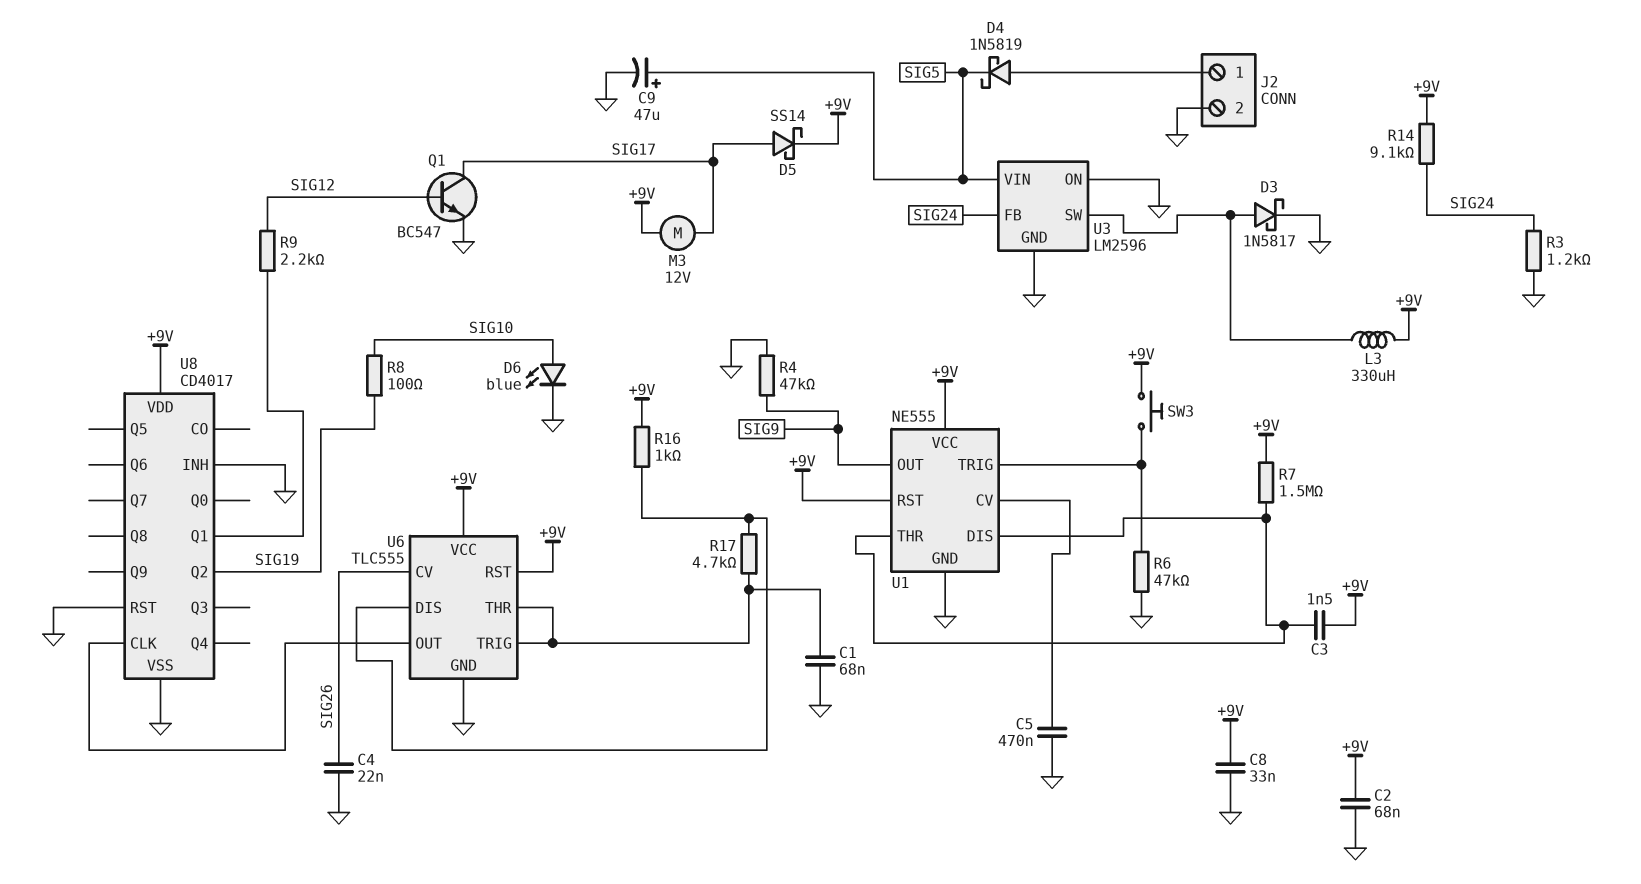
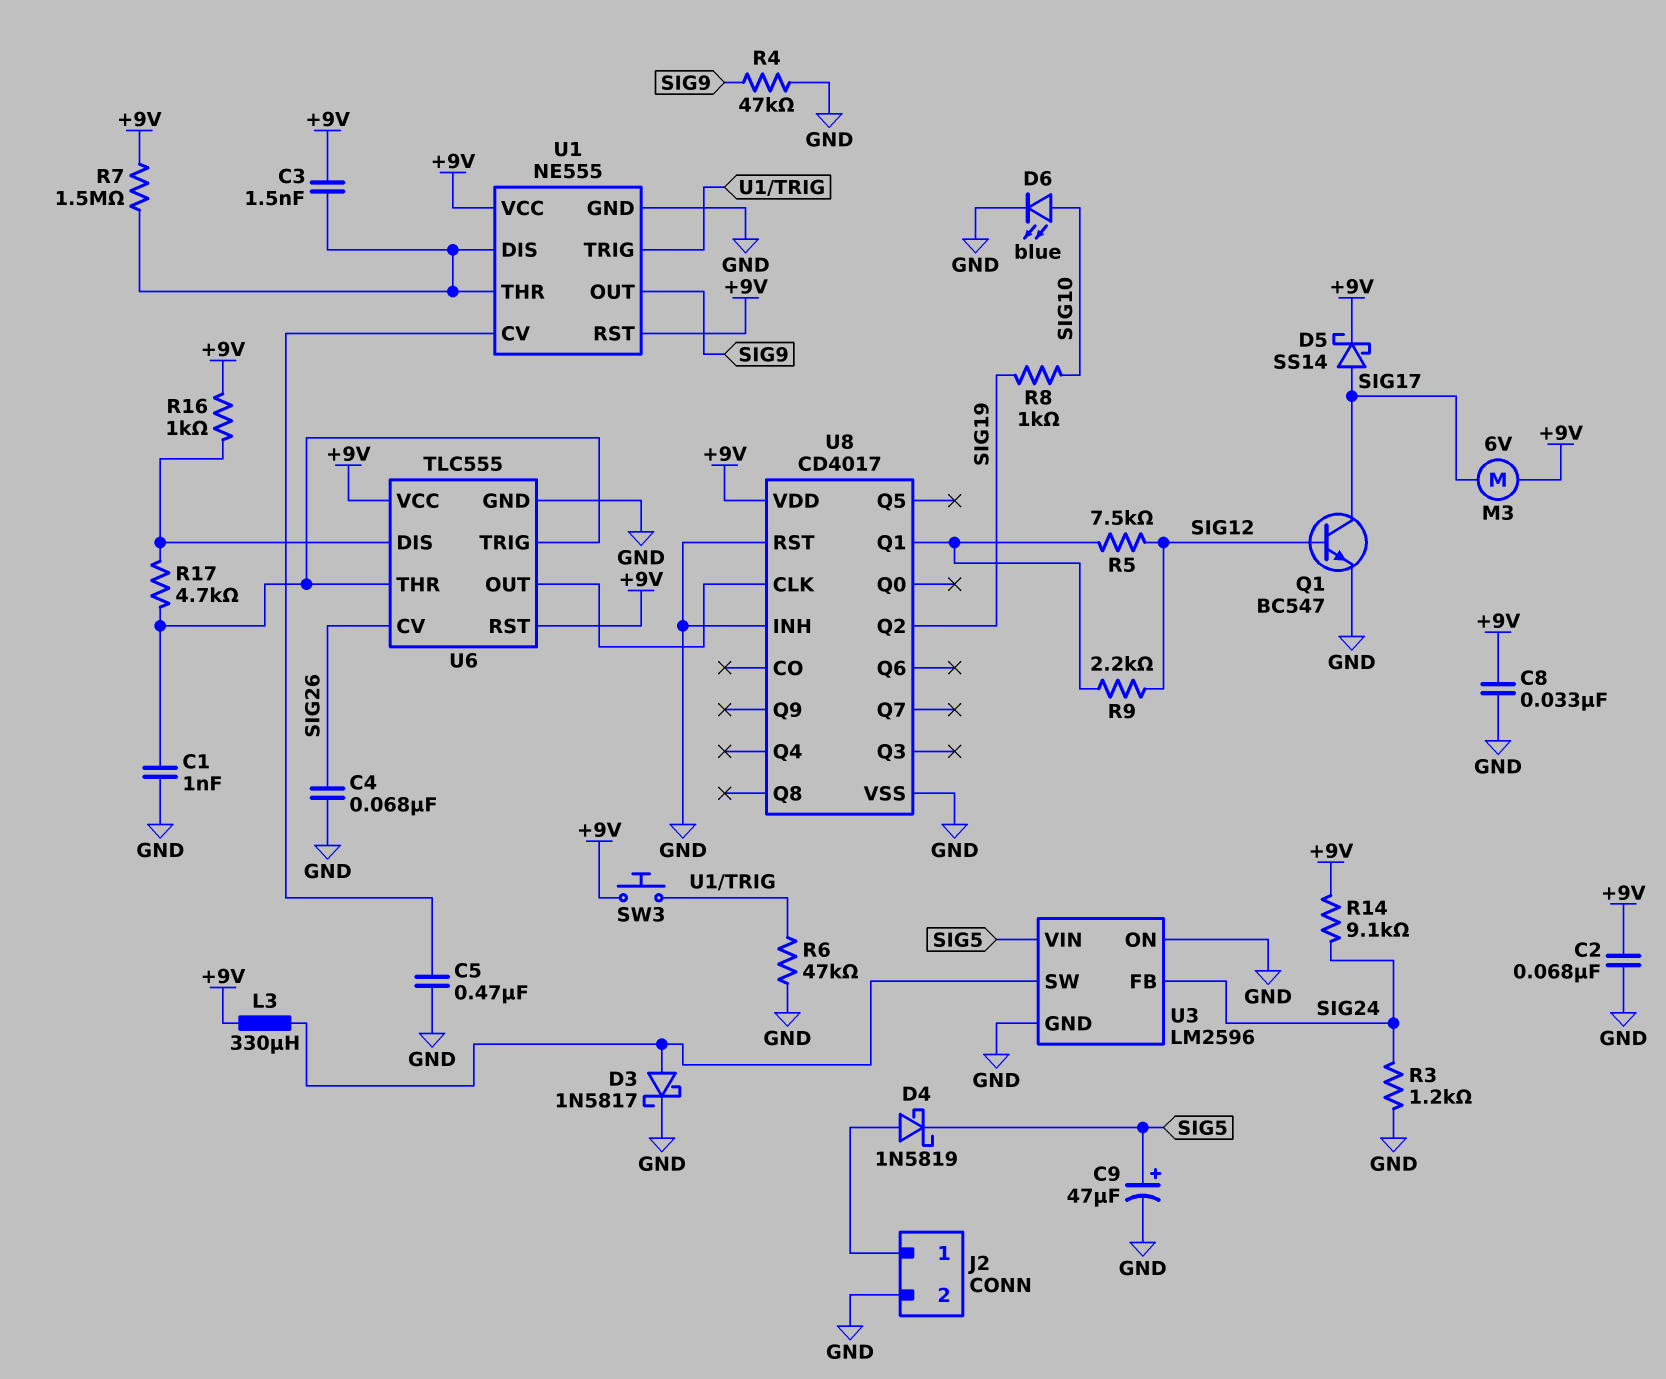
C1: 68nF (GND, U6/THR) -> 1nF (GND, U6/THR)
C4: 22nF (GND, SIG26) -> 68nF (GND, SIG26)
M3: motor 12V (+9V, SIG17) -> motor 6V (+9V, SIG17)
R5: none -> 7.5k (SIG12, U8/Q1)
R8: 100 (SIG10, SIG19) -> 1k (SIG10, SIG19)

